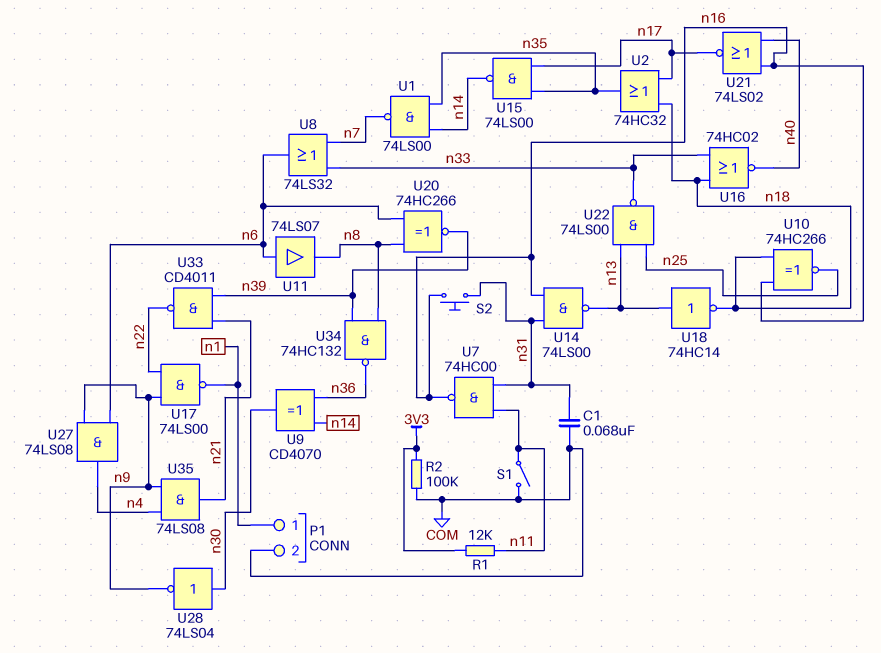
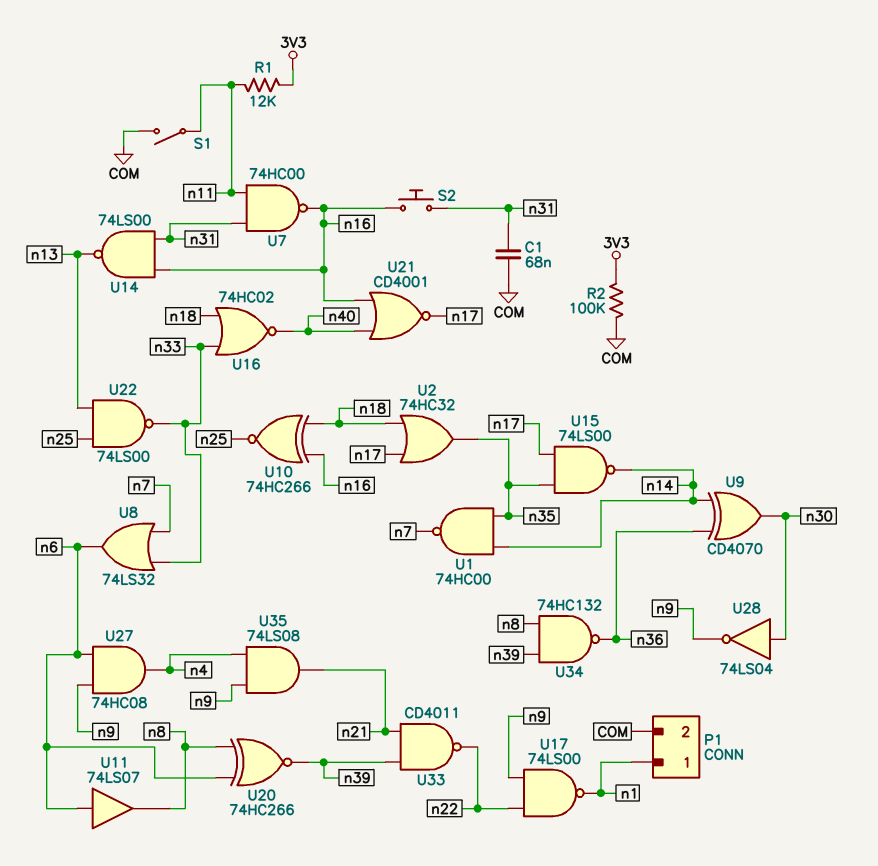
U1: NAND 74LS00 (in n14, in n35, out n7) -> NAND 74HC00 (in n14, in n35, out n7)
U18: NOT 74HC14 (in n13, out n18) -> none
U21: NOR 74LS02 (in n16, in n40, out n17) -> NOR CD4001 (in n16, in n40, out n17)
U27: AND 74LS08 (in n6, in n9, out n4) -> AND 74HC08 (in n6, in n9, out n4)

